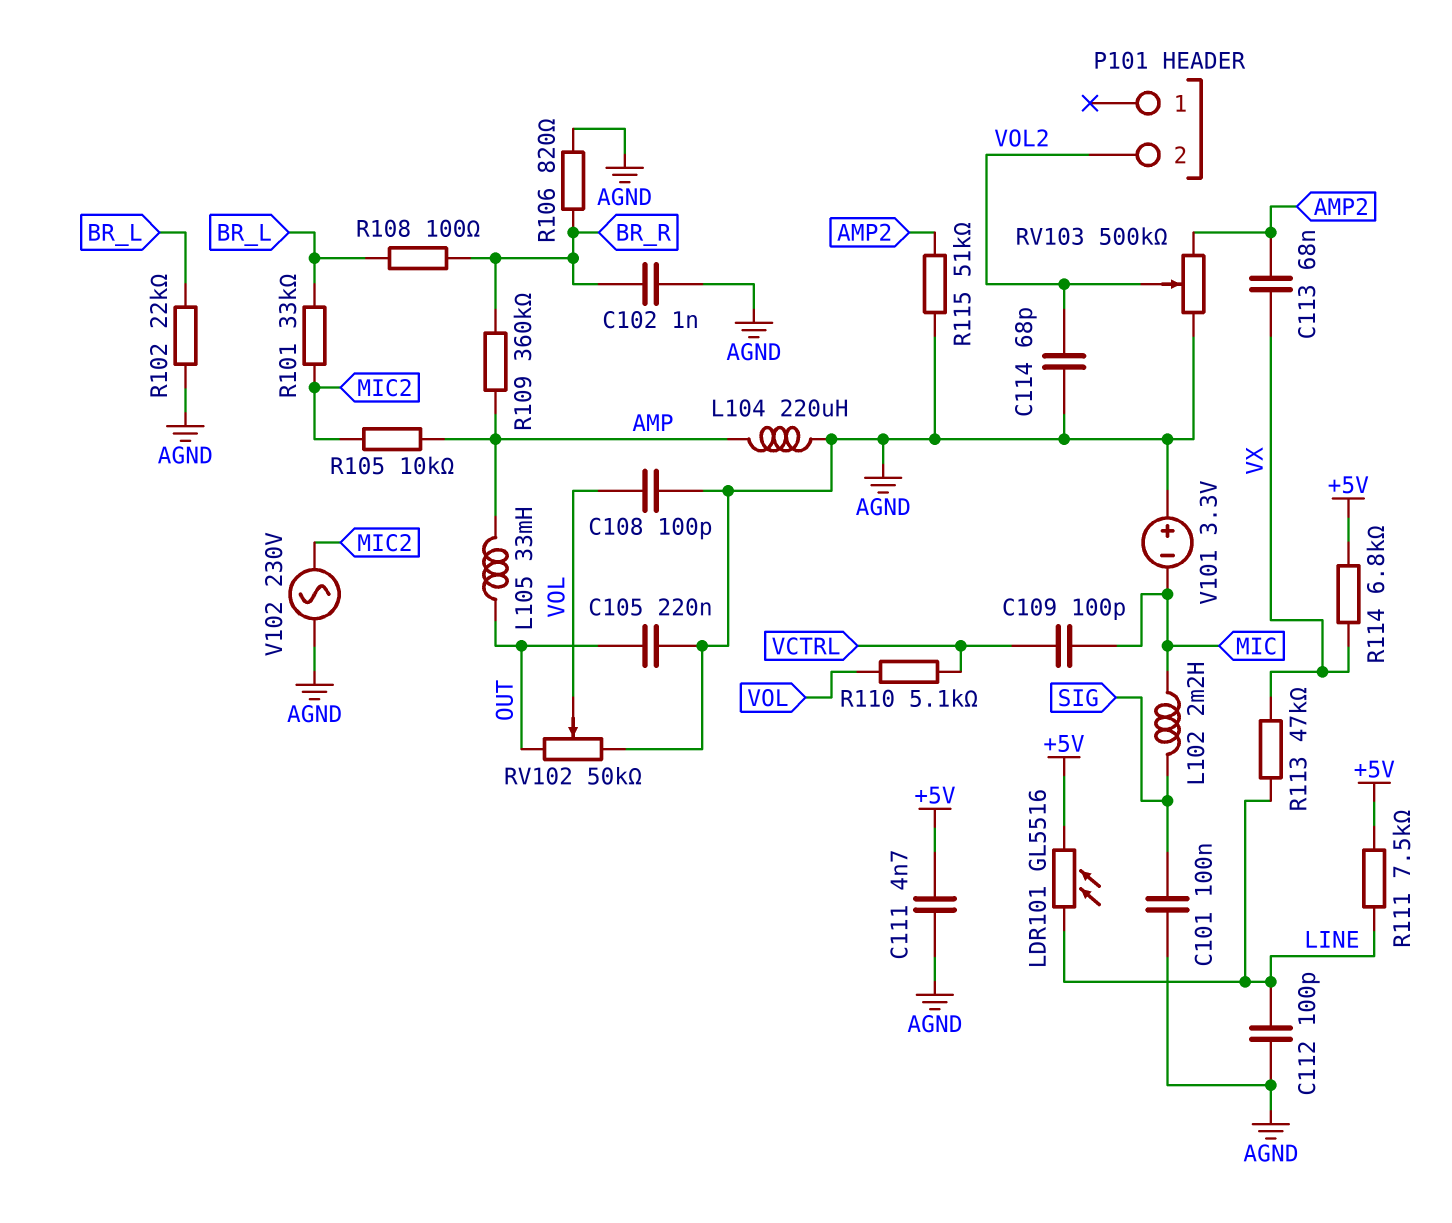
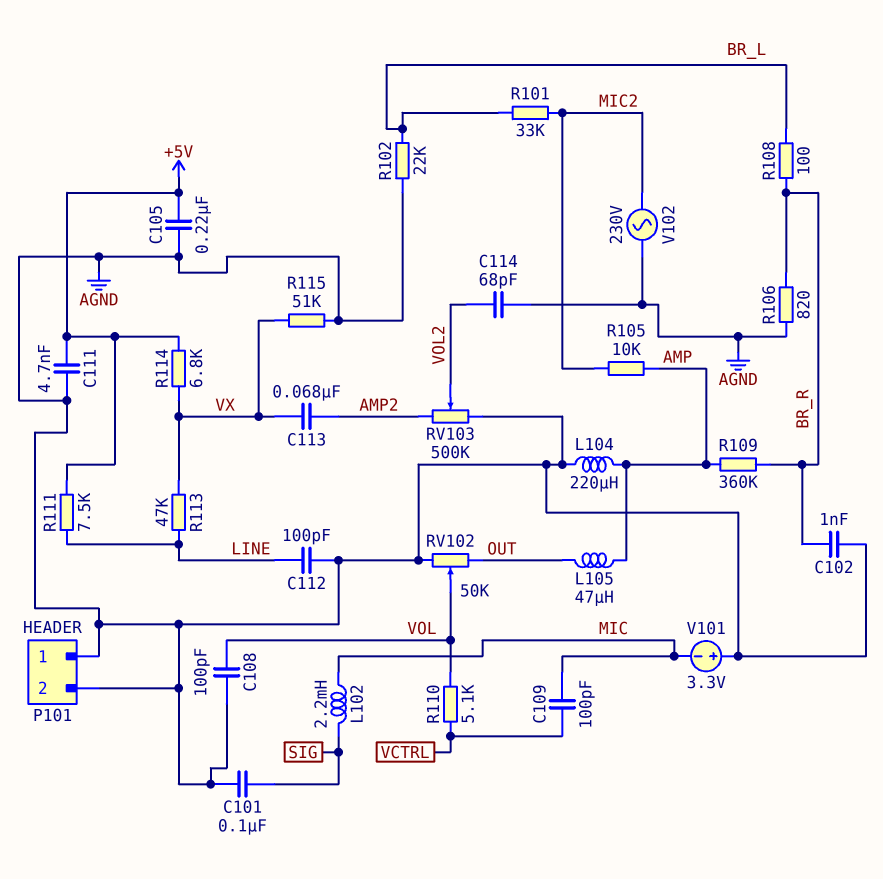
C105: 220nF (AGND, OUT) -> 220nF (+5V, AGND)
L105: 33mH (AMP, OUT) -> 47uH (AMP, OUT)
LDR101: GL5516 (+5V, LINE) -> none
P101 pin 1: none -> AGND
P101 pin 2: VOL2 -> AGND
R115: 51k (AGND, AMP2) -> 51k (AGND, VX)

